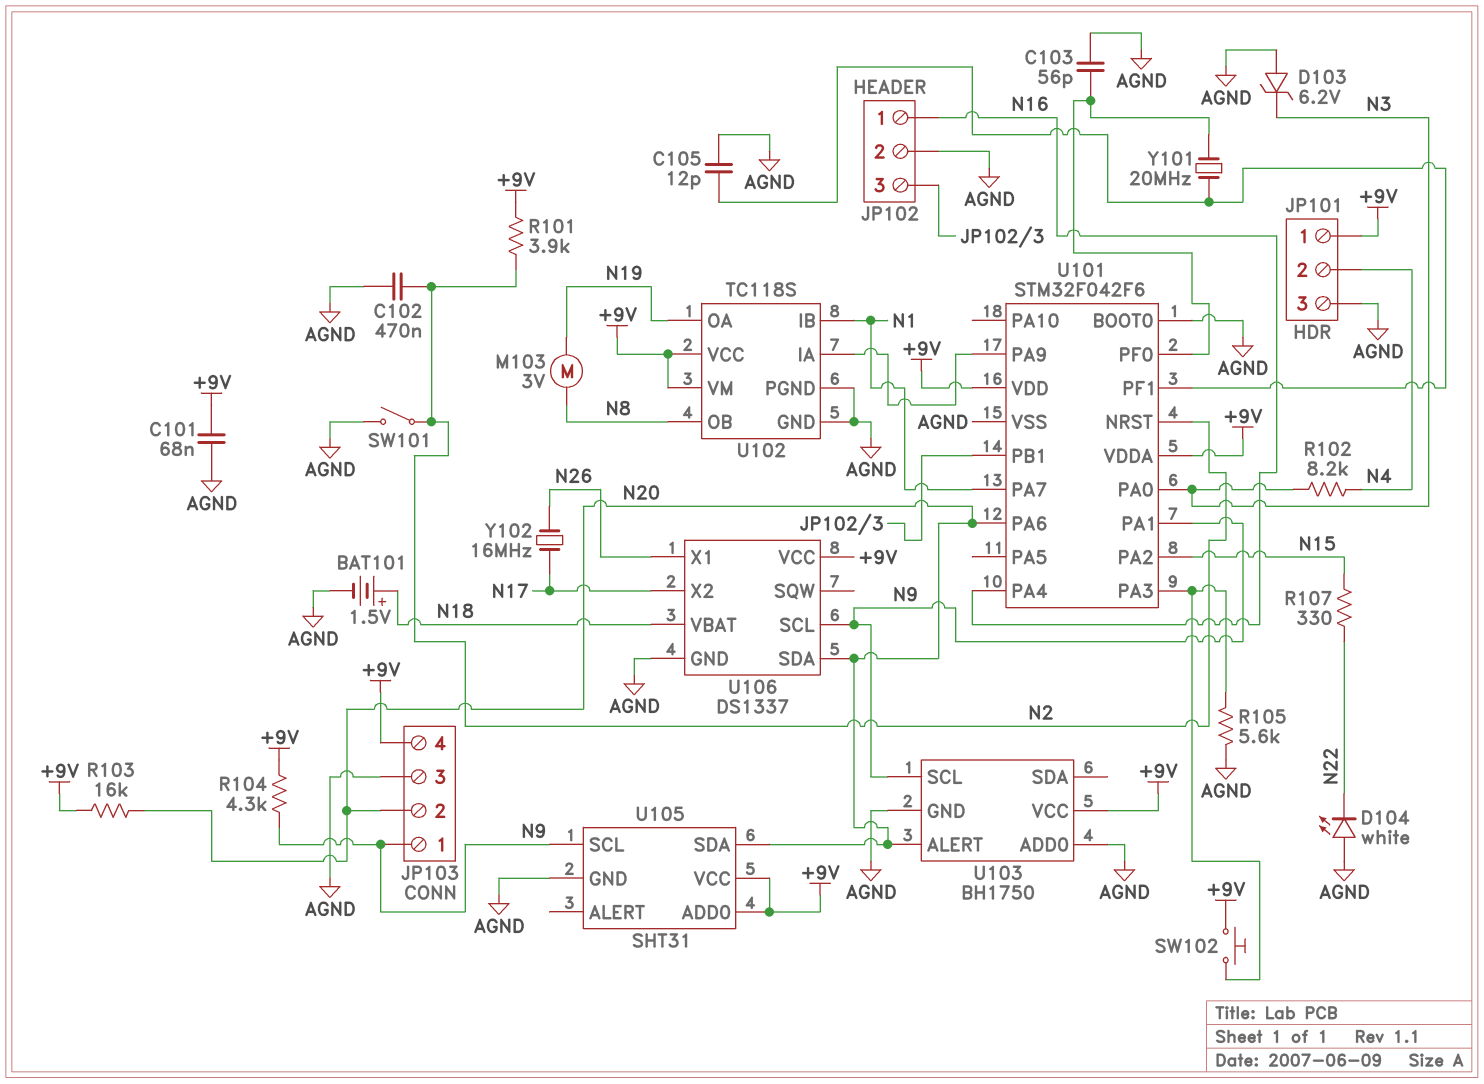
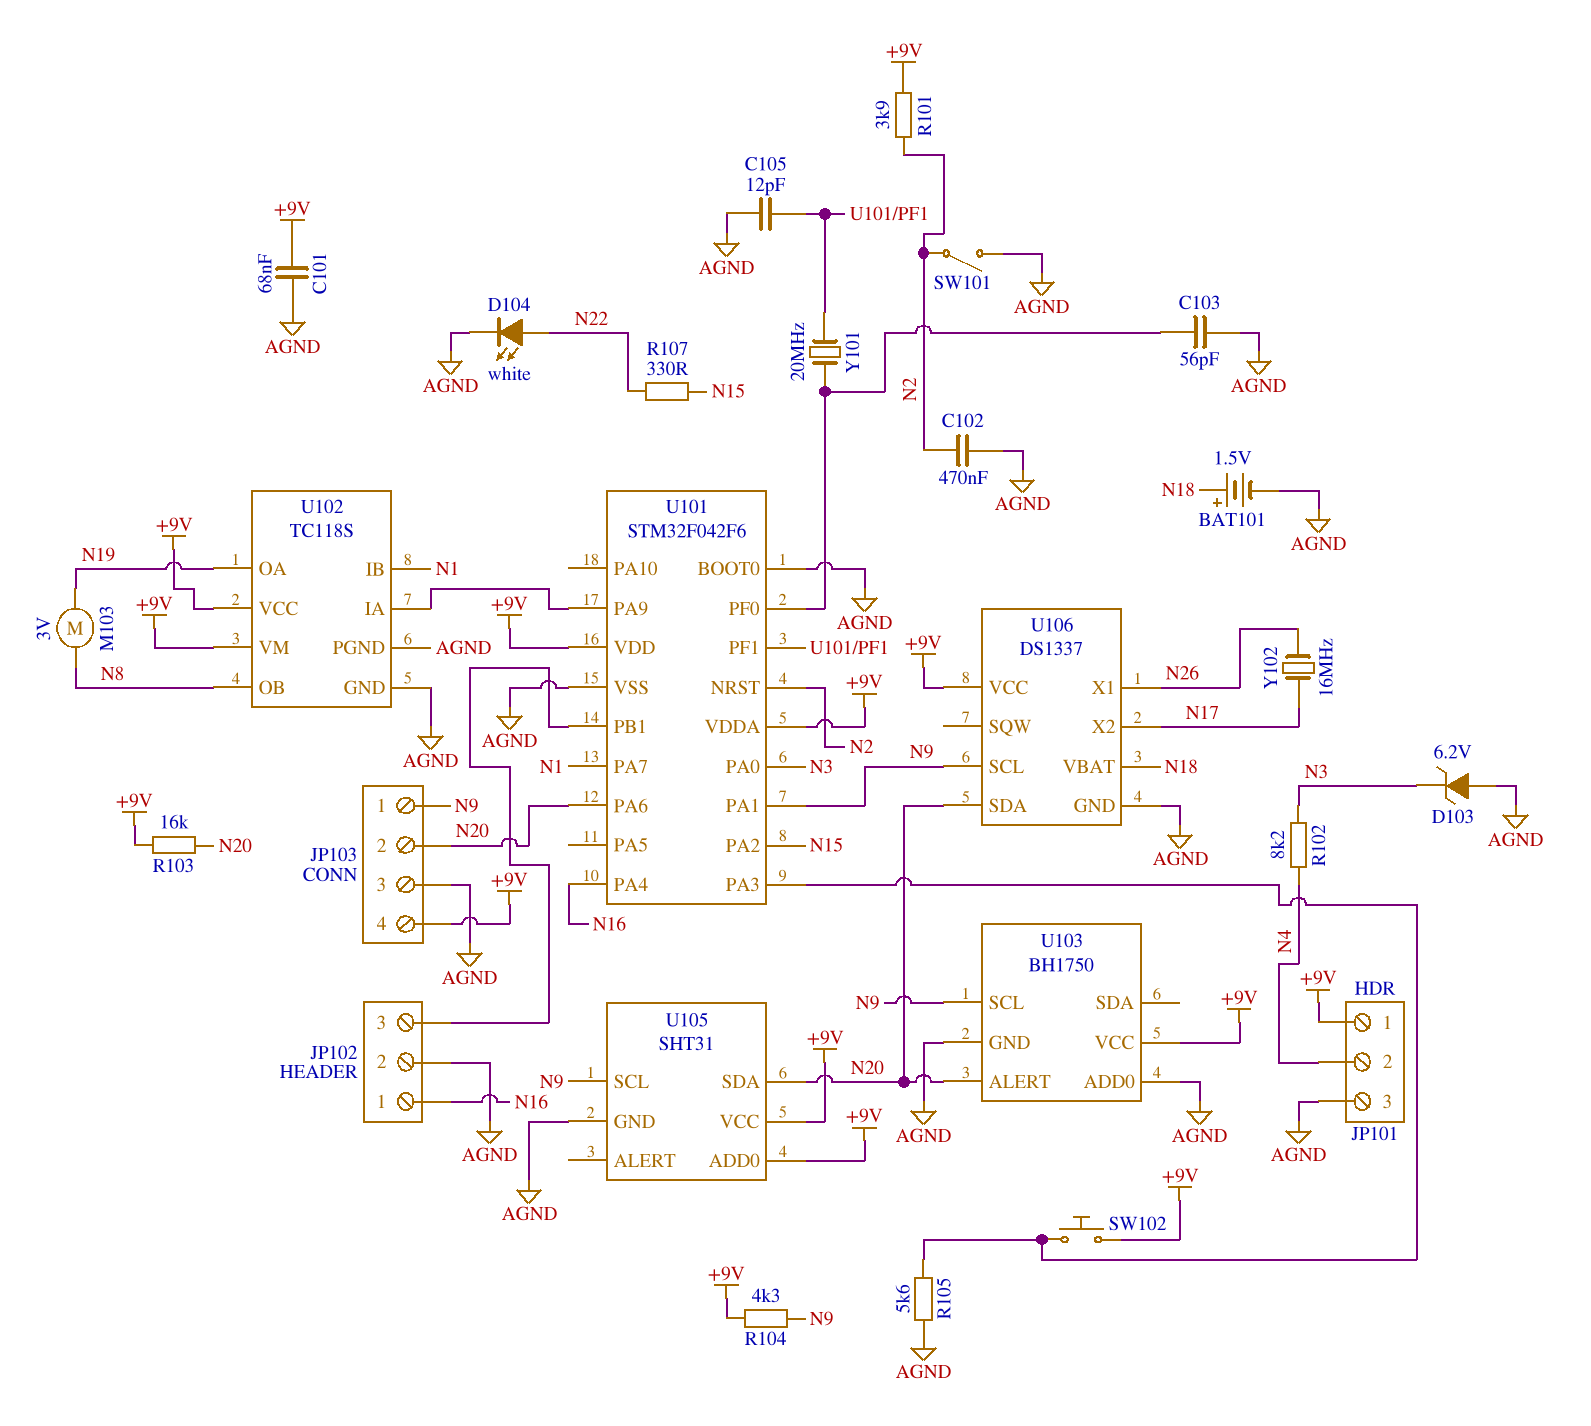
D104: LED white (A AGND, K N22) -> LED white (A N22, K AGND)

